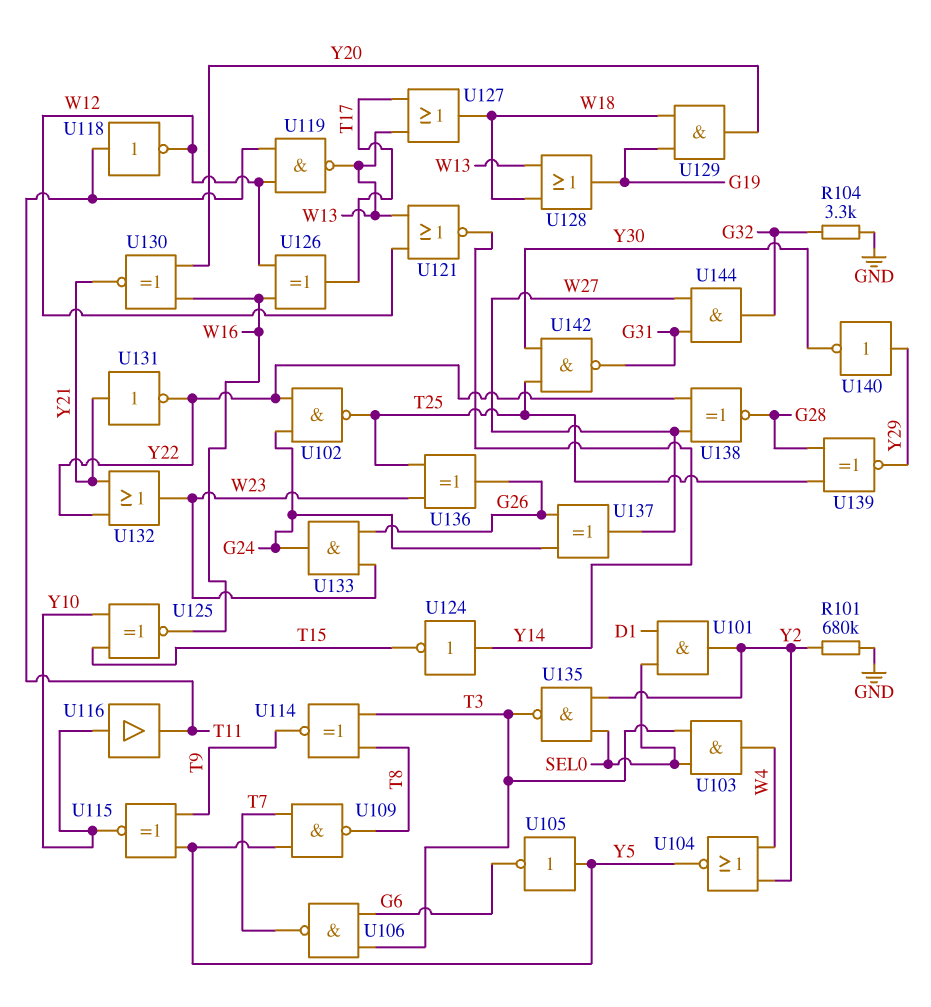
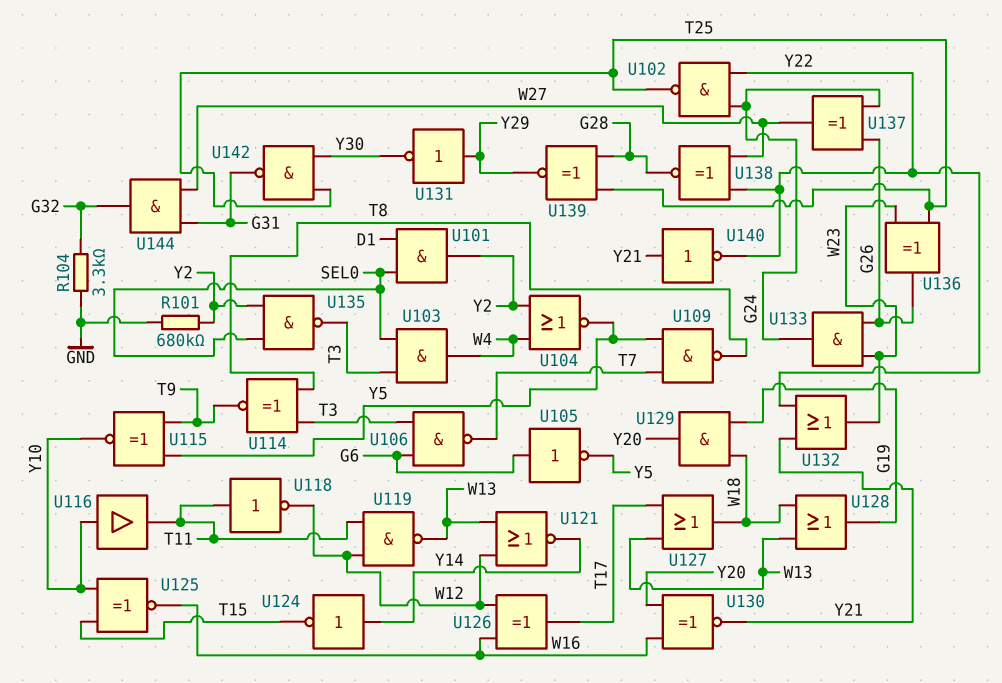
U105: NOT (in Y5, out G6) -> NOT (in G6, out Y5)
U131: NOT (in Y21, out Y22) -> NOT (in Y29, out Y30)
U140: NOT (in Y29, out Y30) -> NOT (in Y21, out Y22)

